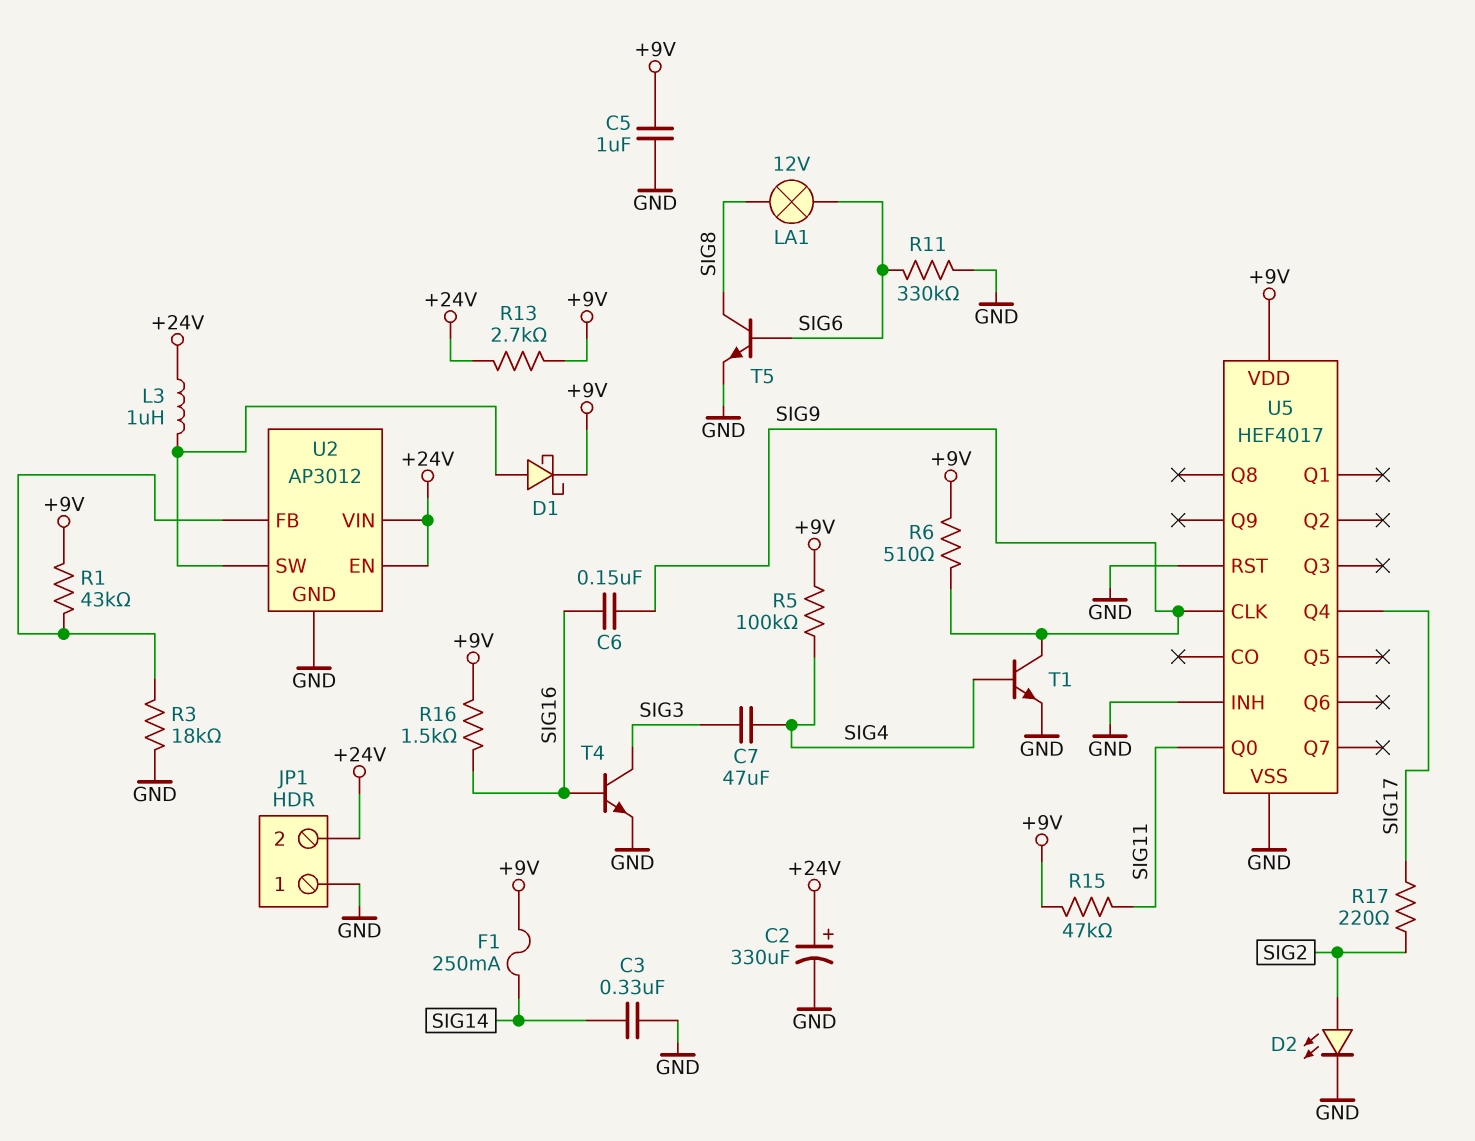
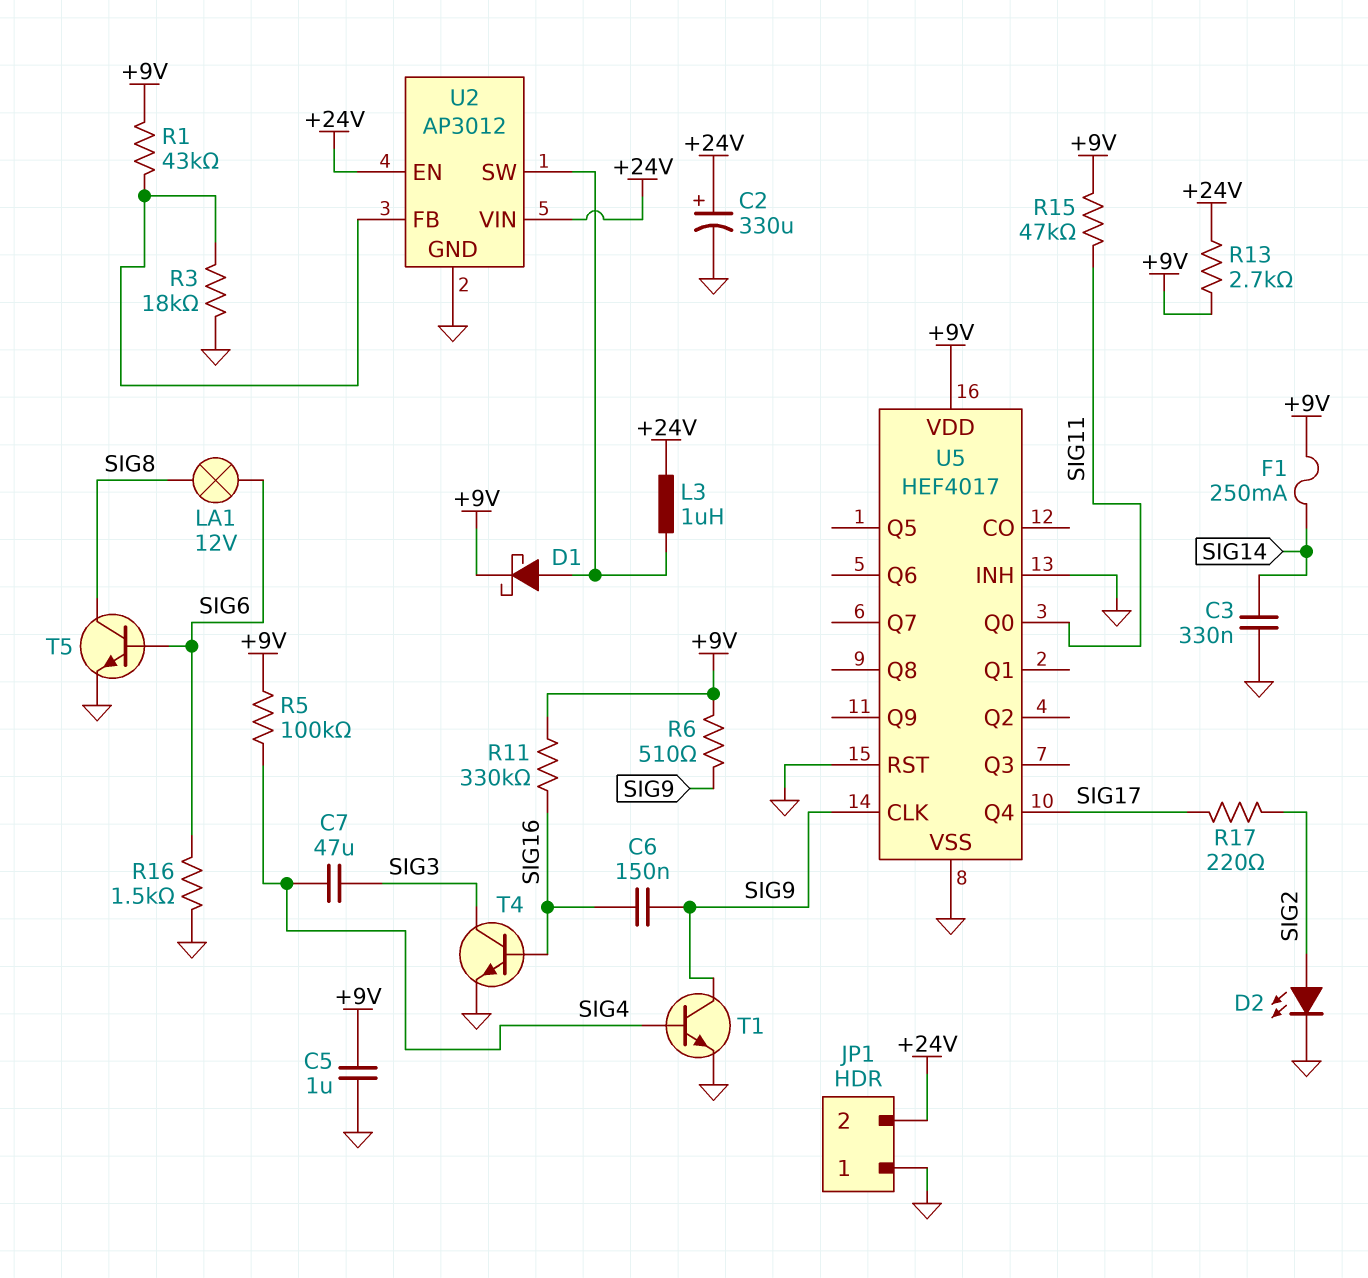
R11: 330k (GND, SIG6) -> 330k (+9V, SIG16)
R16: 1.5k (+9V, SIG16) -> 1.5k (GND, SIG6)

